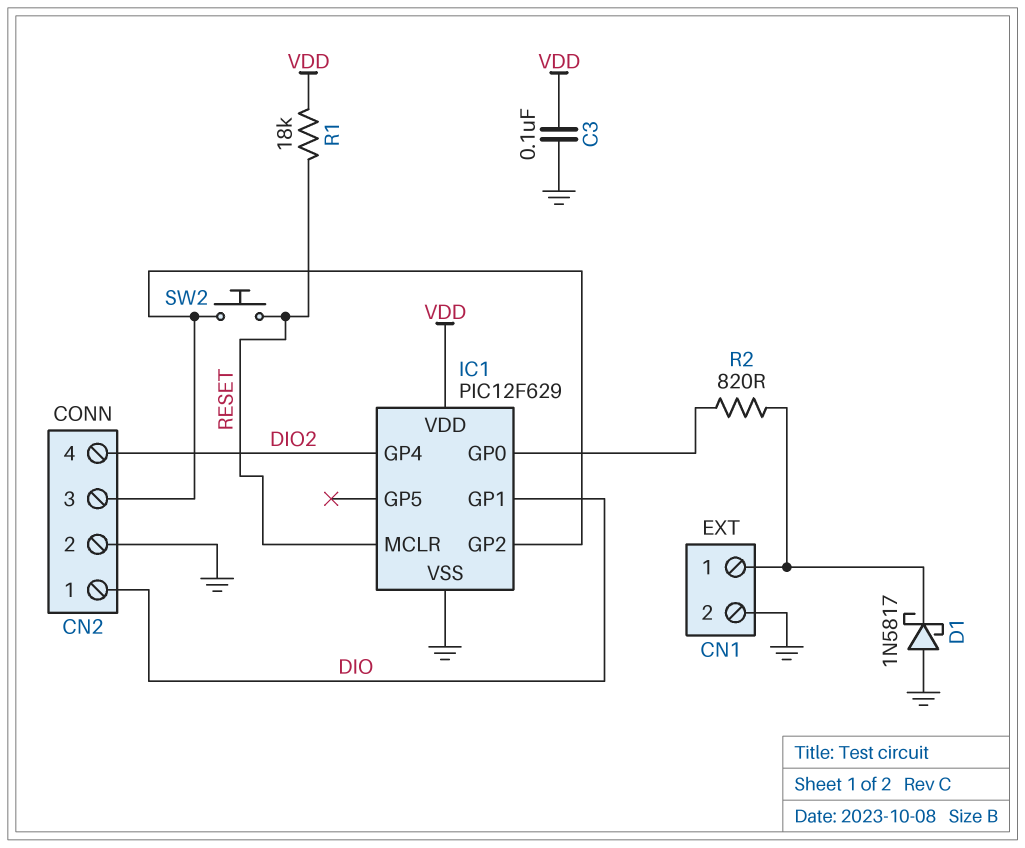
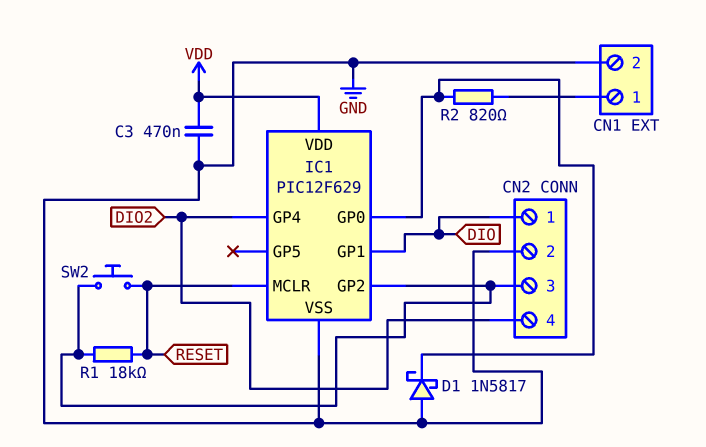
C3: 100nF (GND, VDD) -> 470nF (GND, VDD)
D1: schottky 1N5817 (A GND, K CN1/1) -> schottky 1N5817 (A GND, K IC1/GP0)
R1: 18k (RESET, VDD) -> 18k (CN2/3, RESET)

